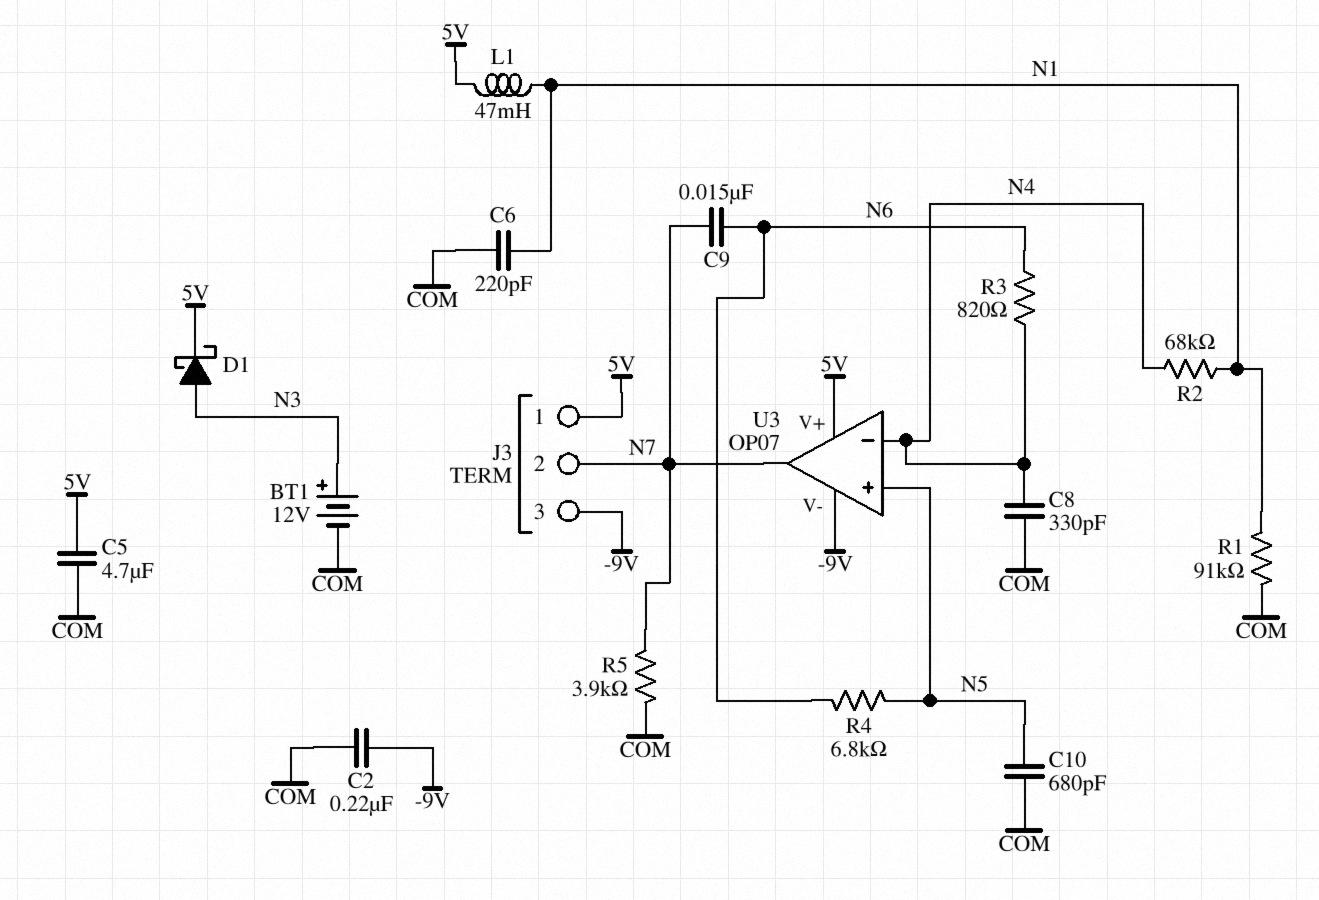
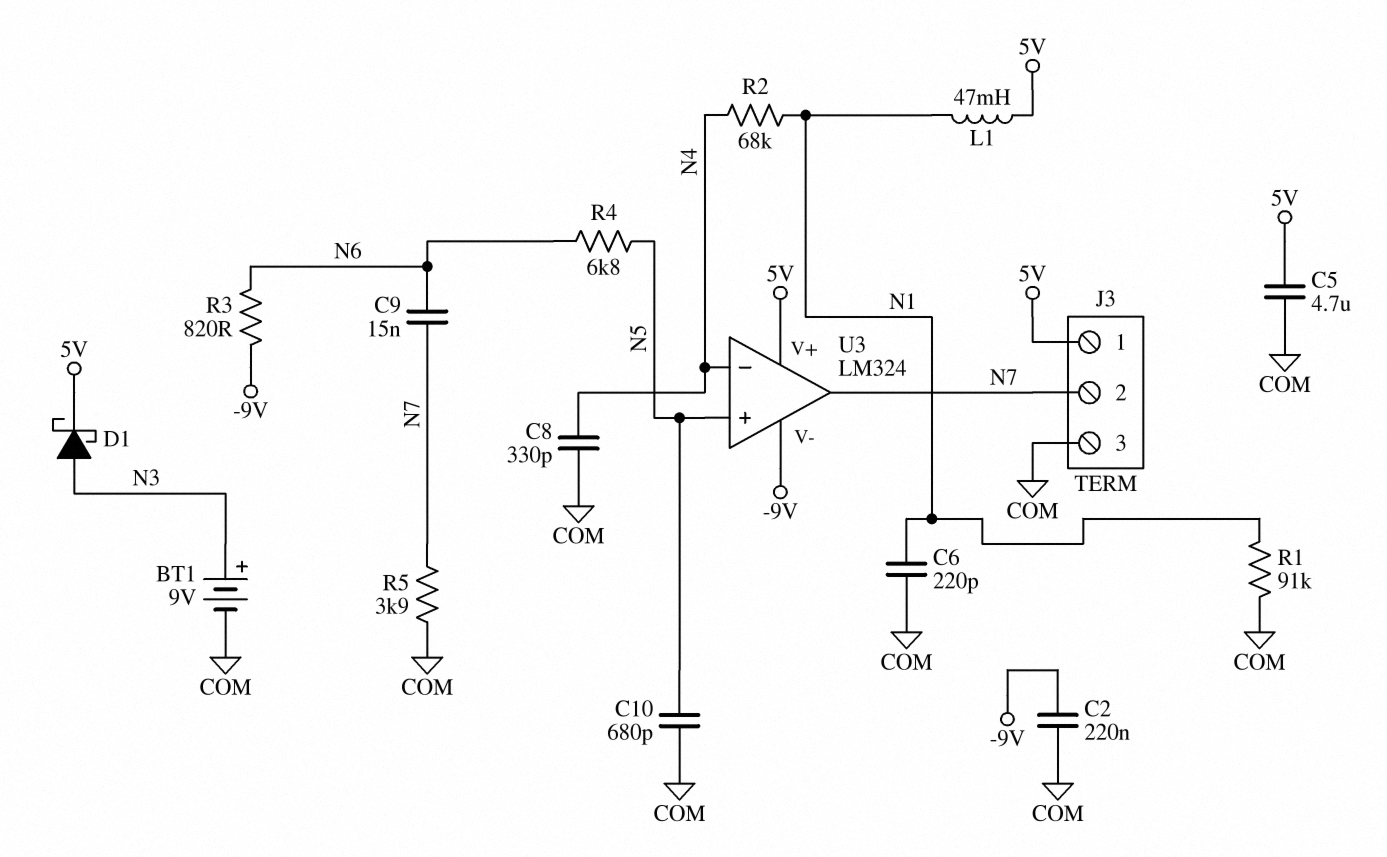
BT1: 12V (plus N3, minus COM) -> 9V (plus N3, minus COM)
J3 pin 3: -9V -> COM
R3: 820 (N4, N6) -> 820 (-9V, N6)
U3: OP07 -> LM324

